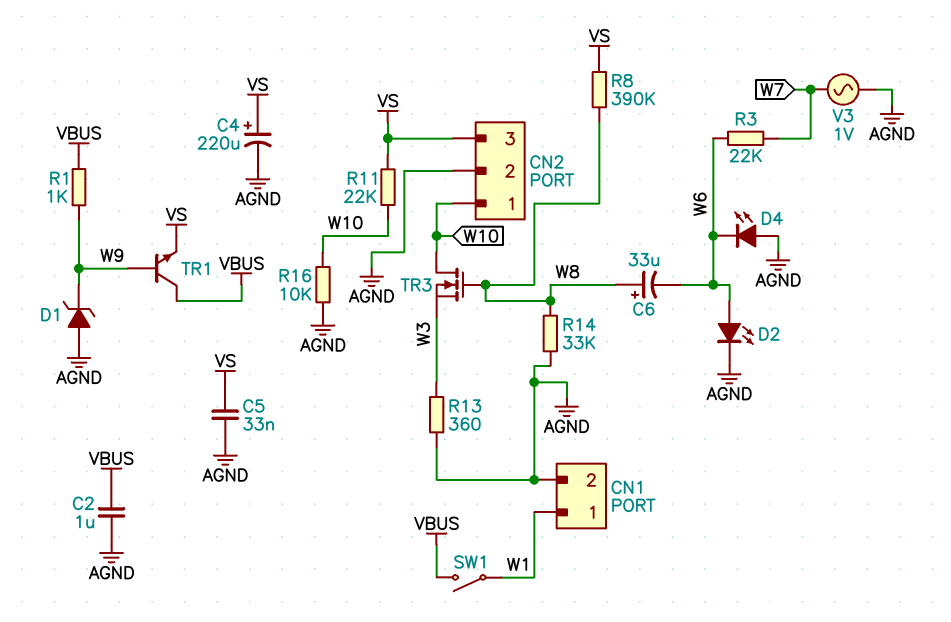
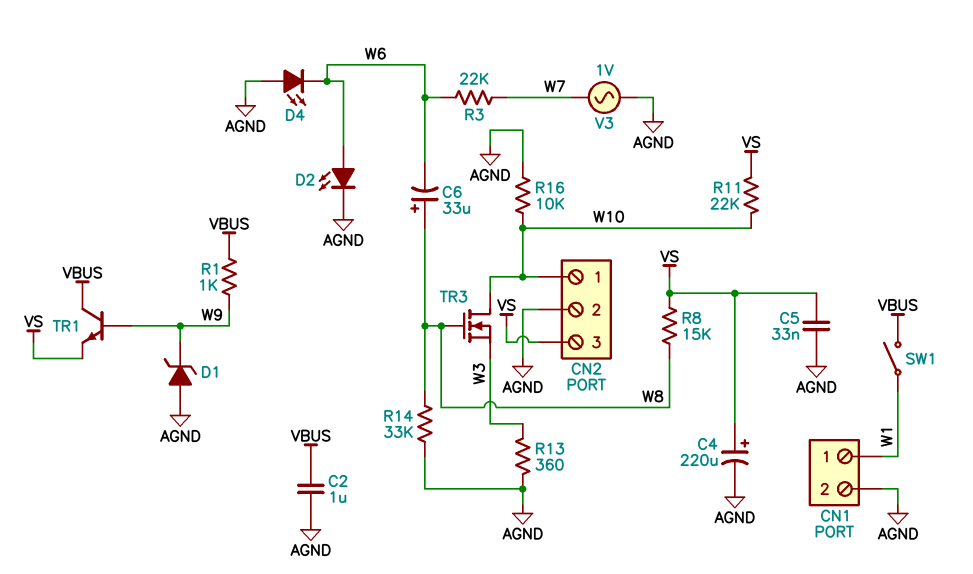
R8: 390k (VS, W8) -> 15k (VS, W8)

